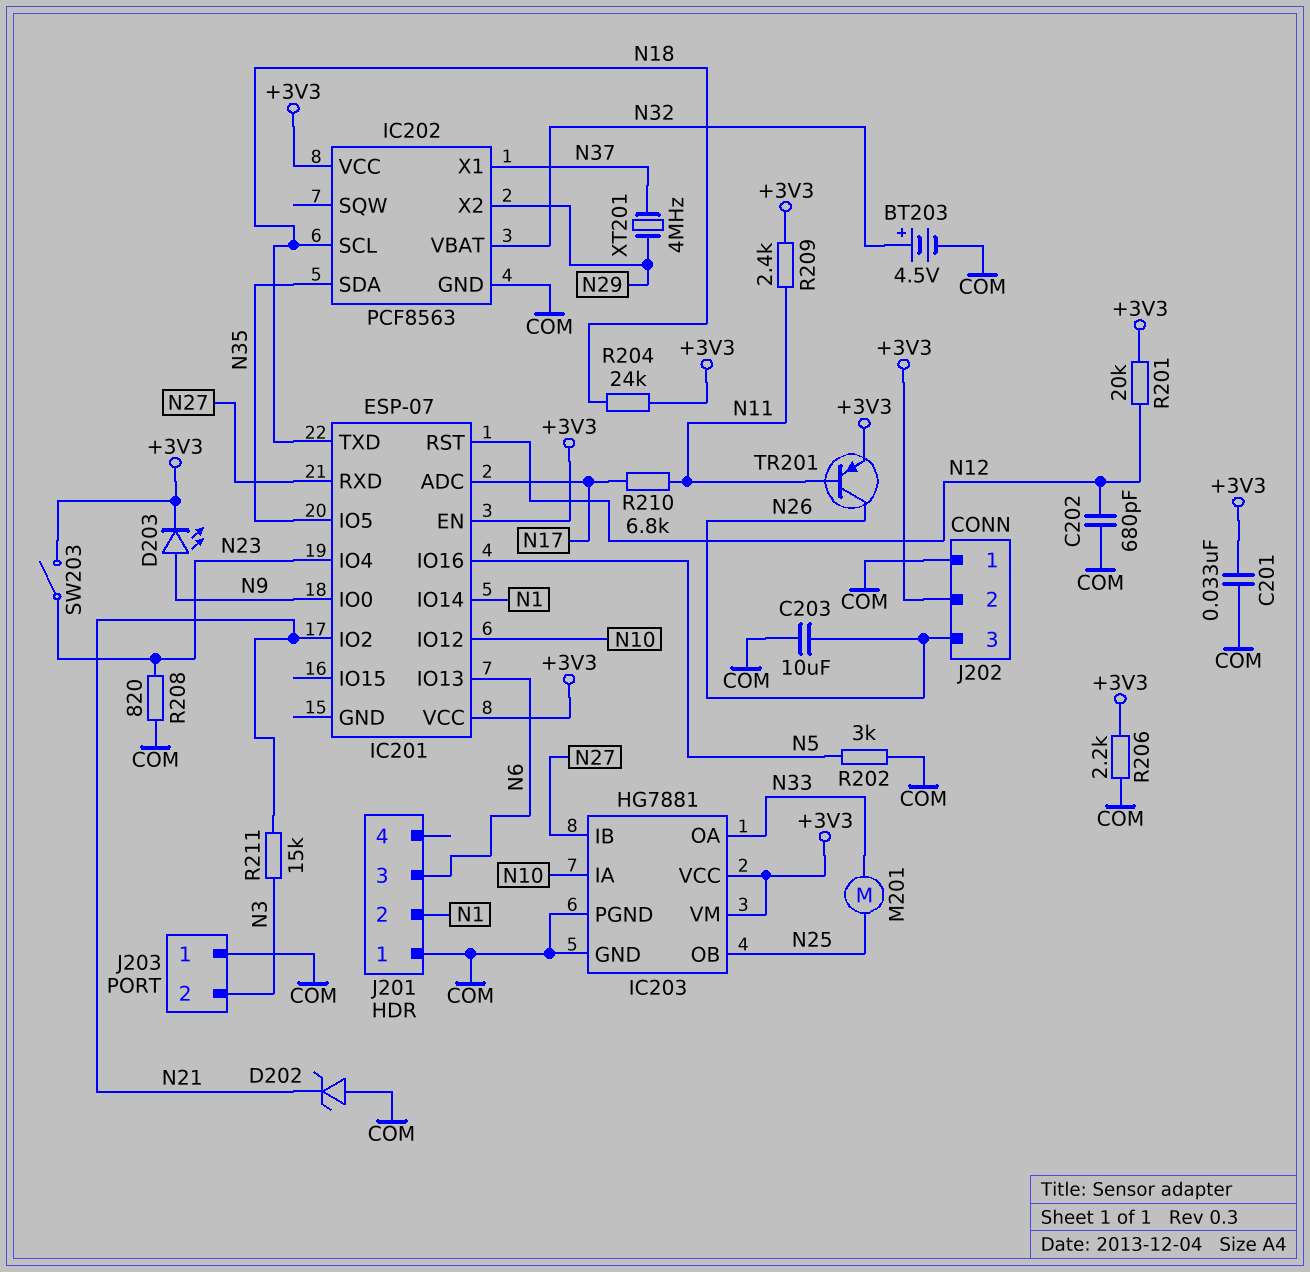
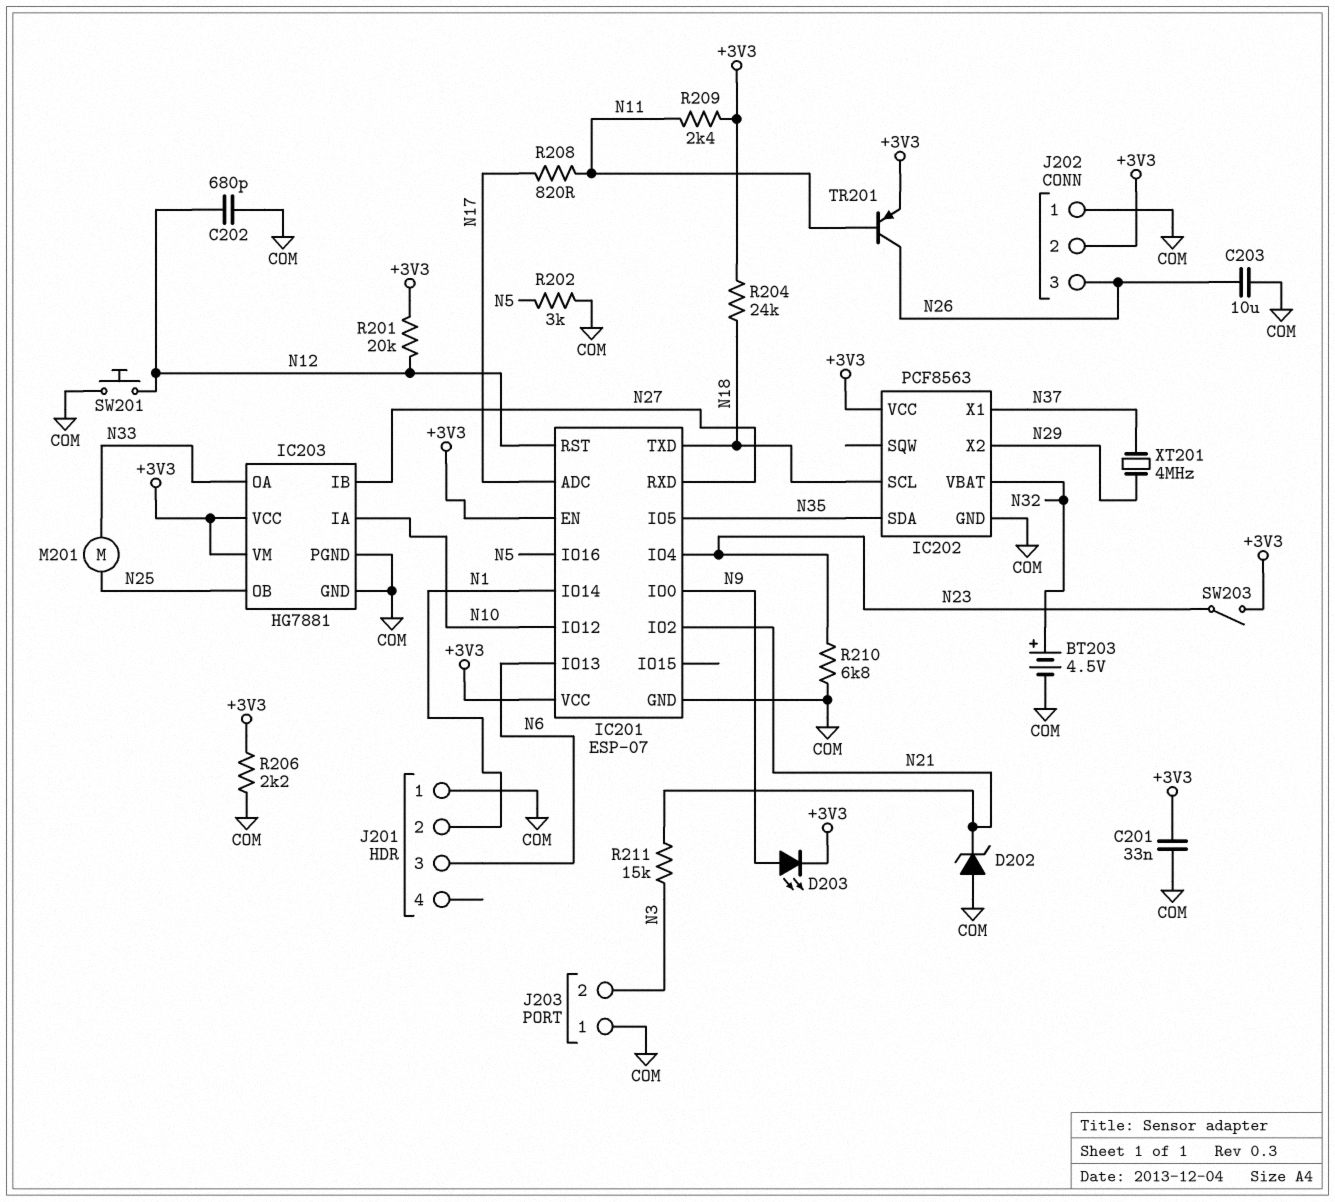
IC201 pin GND: none -> COM
R208: 820 (COM, N23) -> 820 (N11, N17)
R210: 6.8k (N11, N17) -> 6.8k (COM, N23)
SW201: none -> button (COM, N12)

